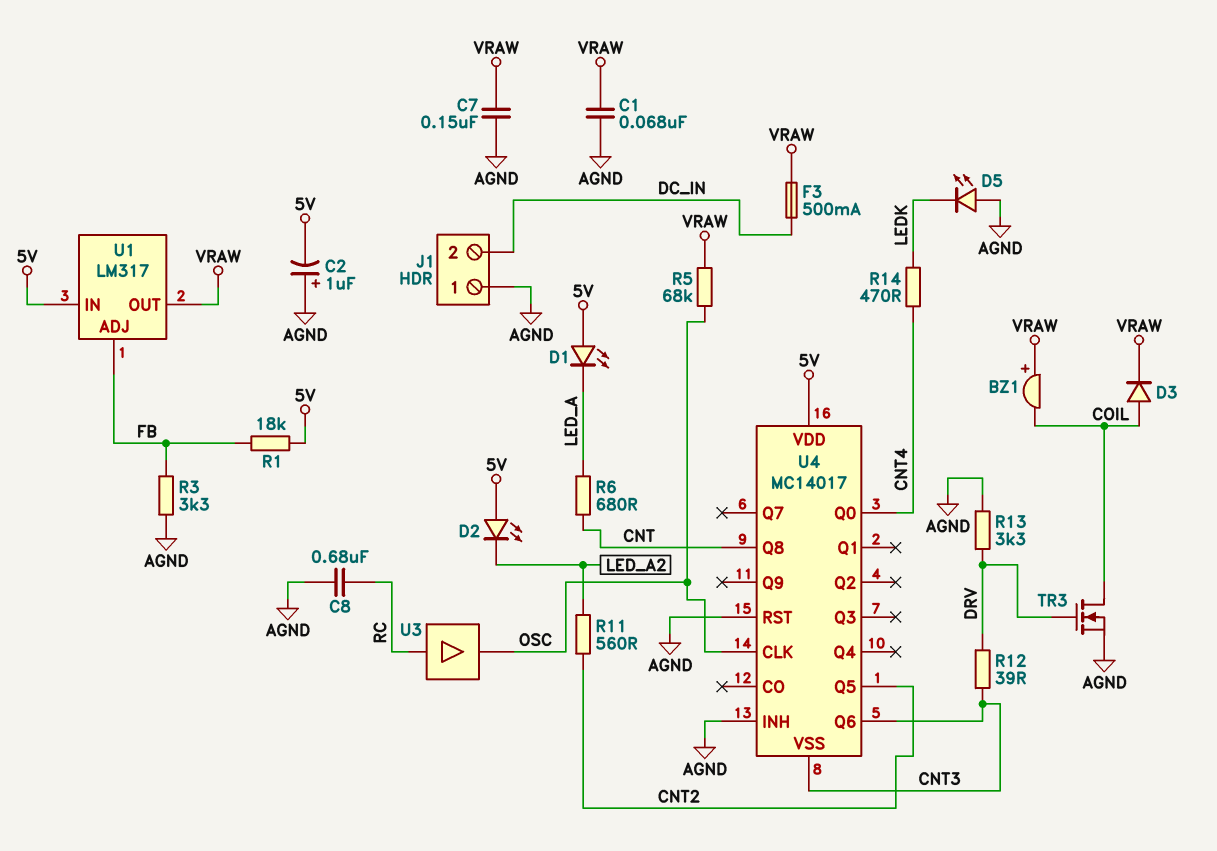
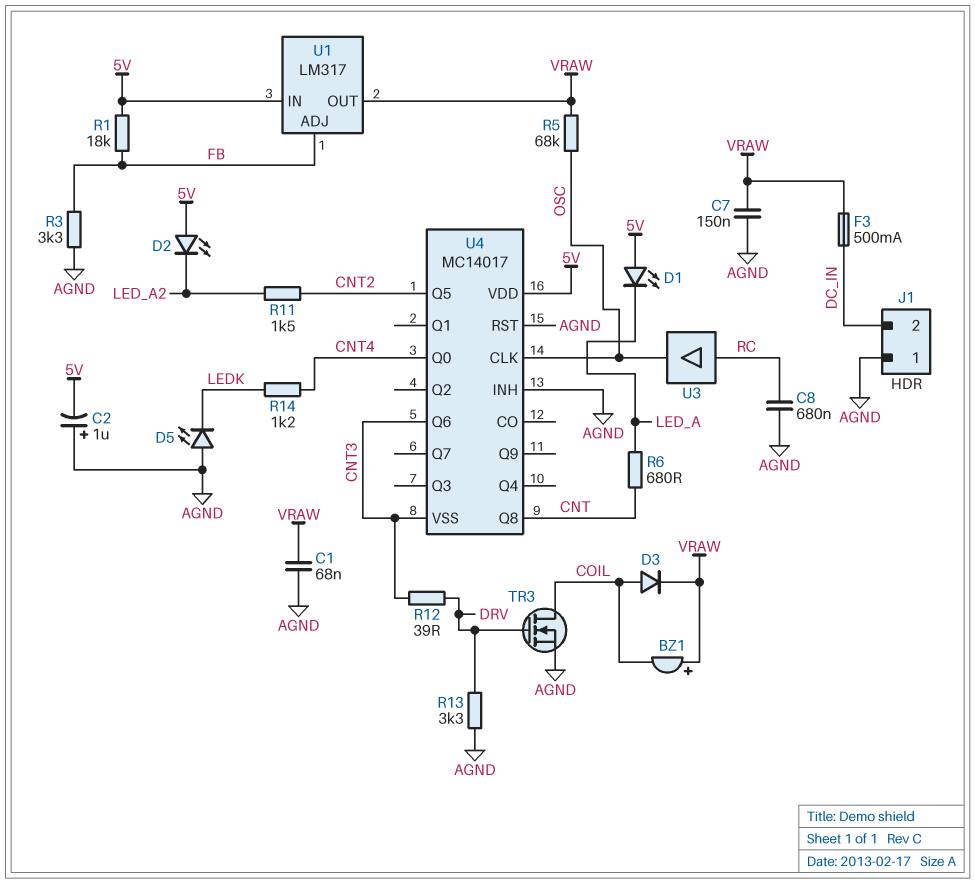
R11: 560 (CNT2, LED_A2) -> 1.5k (CNT2, LED_A2)
R14: 470 (CNT4, LEDK) -> 1.2k (CNT4, LEDK)

